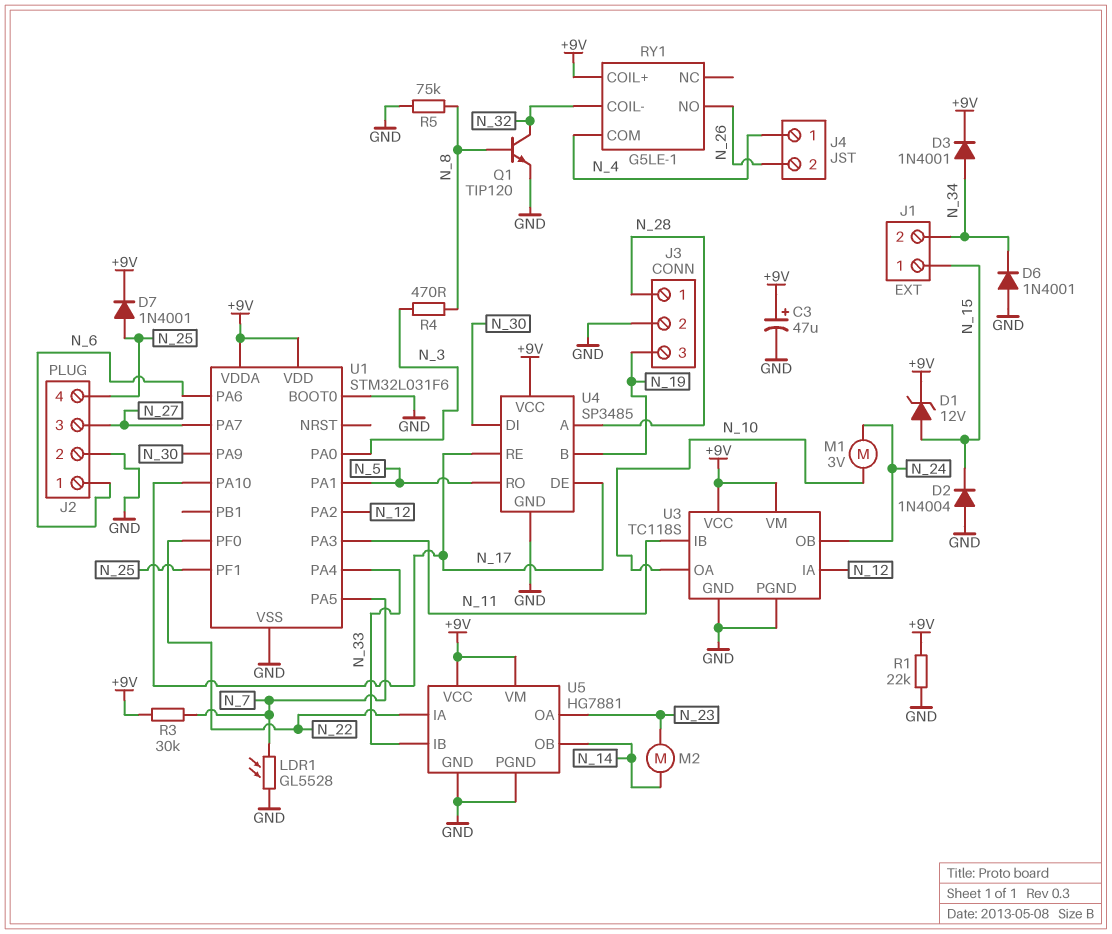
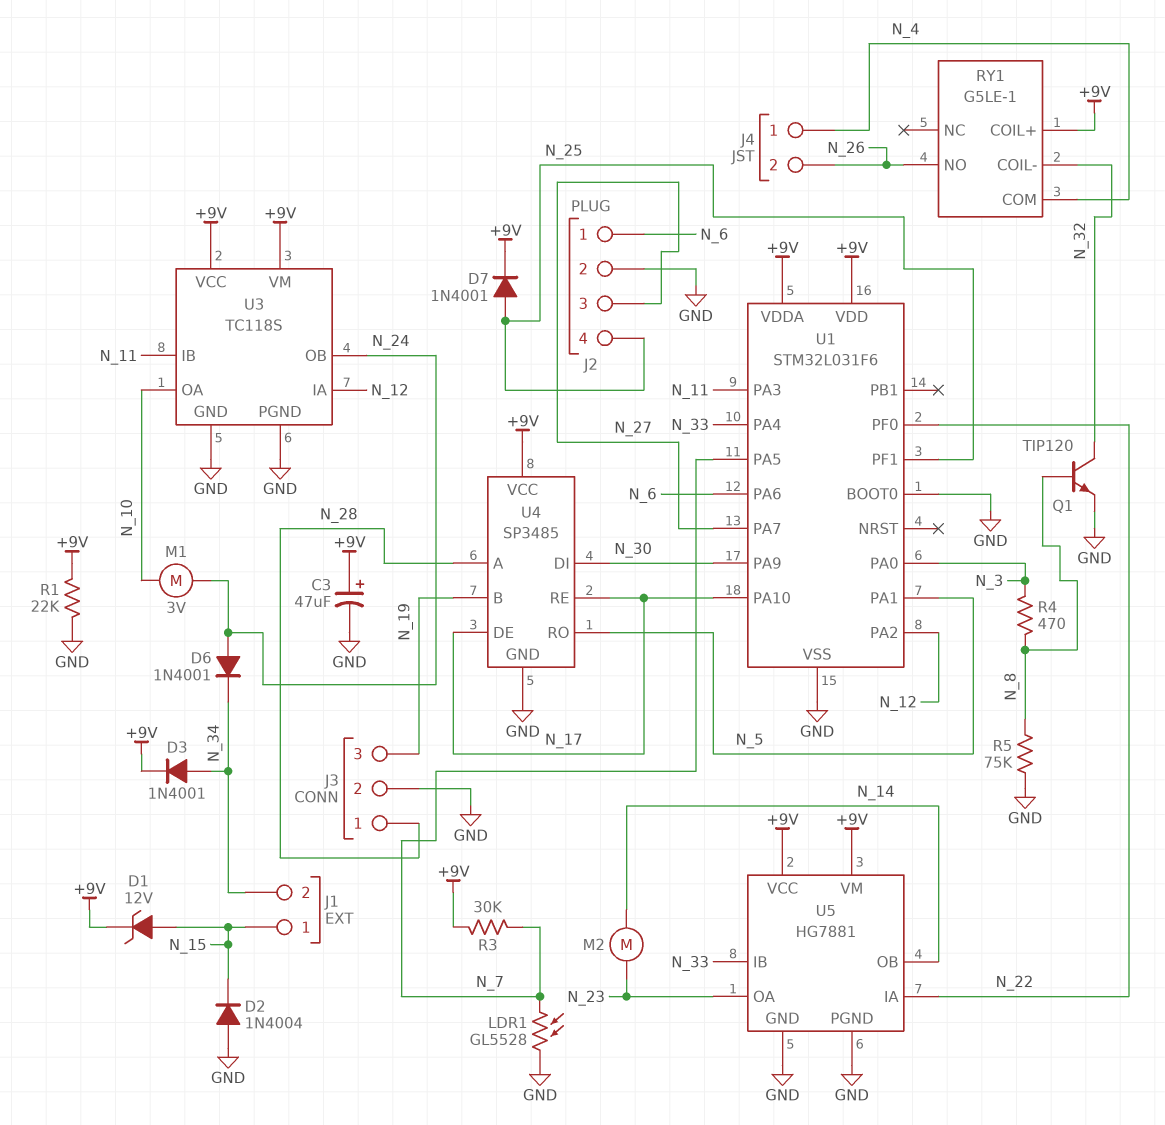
D6: diode 1N4001 (A GND, K N_34) -> diode 1N4001 (A N_24, K N_34)

